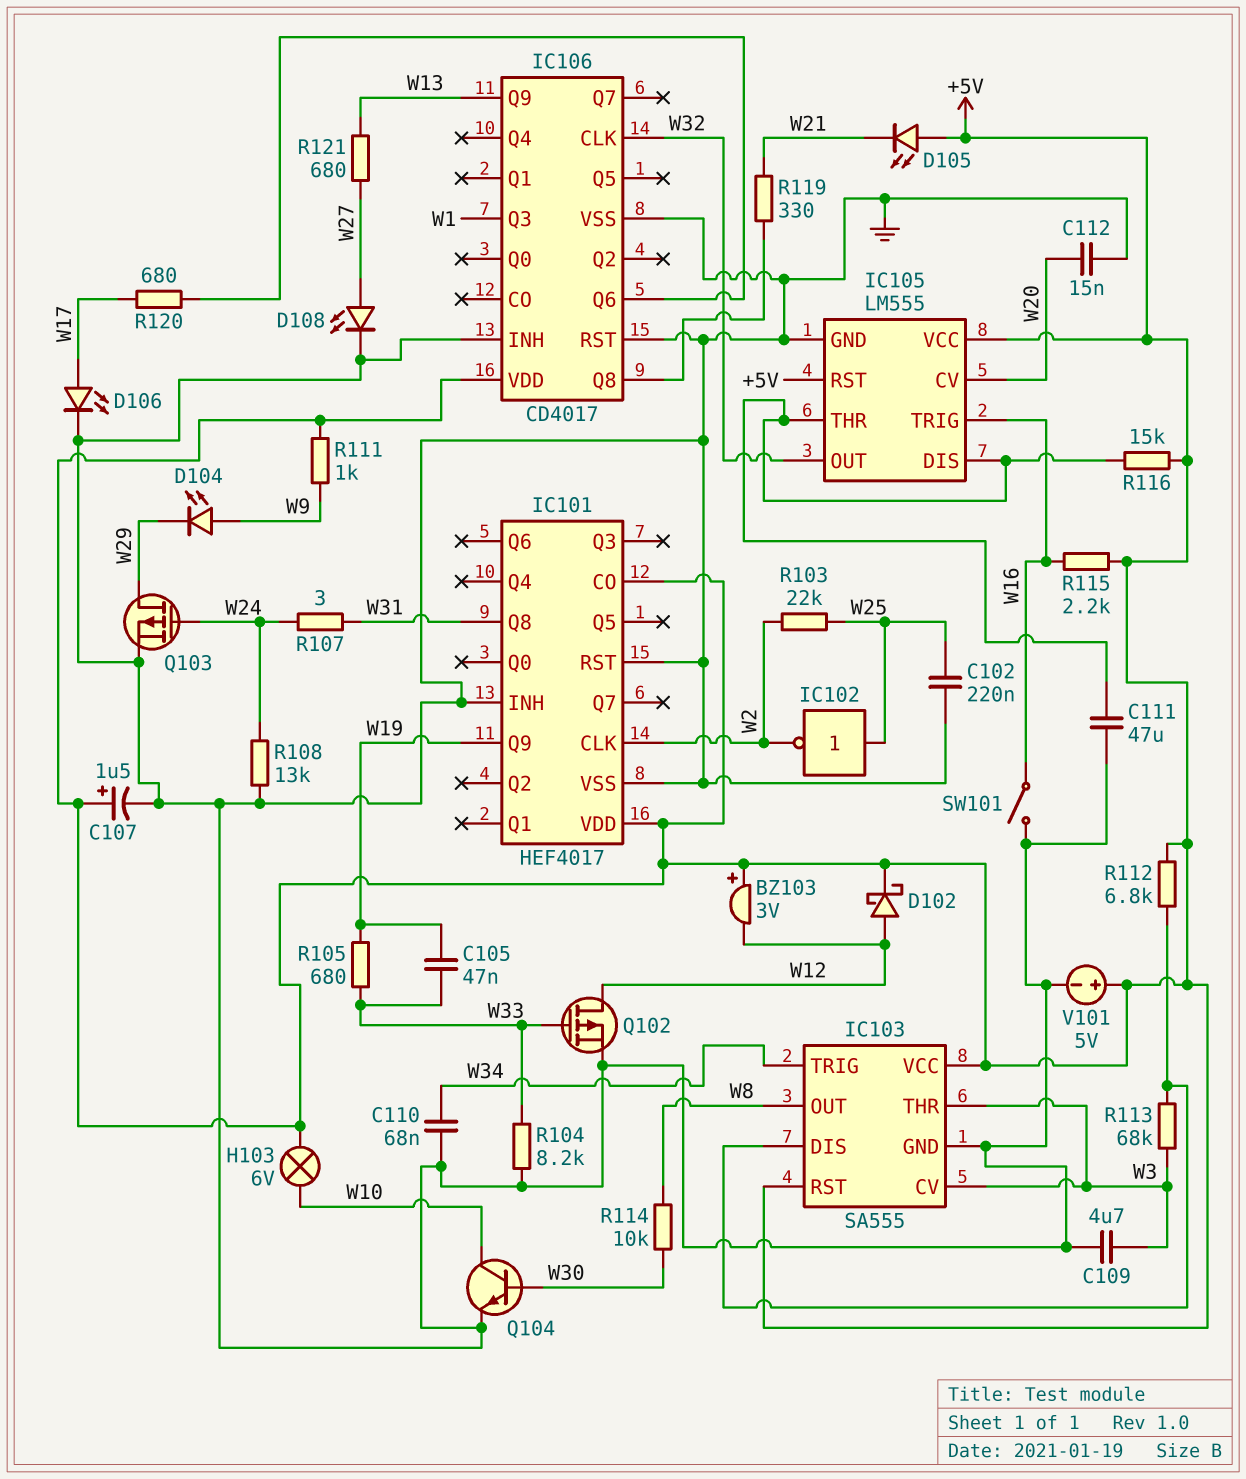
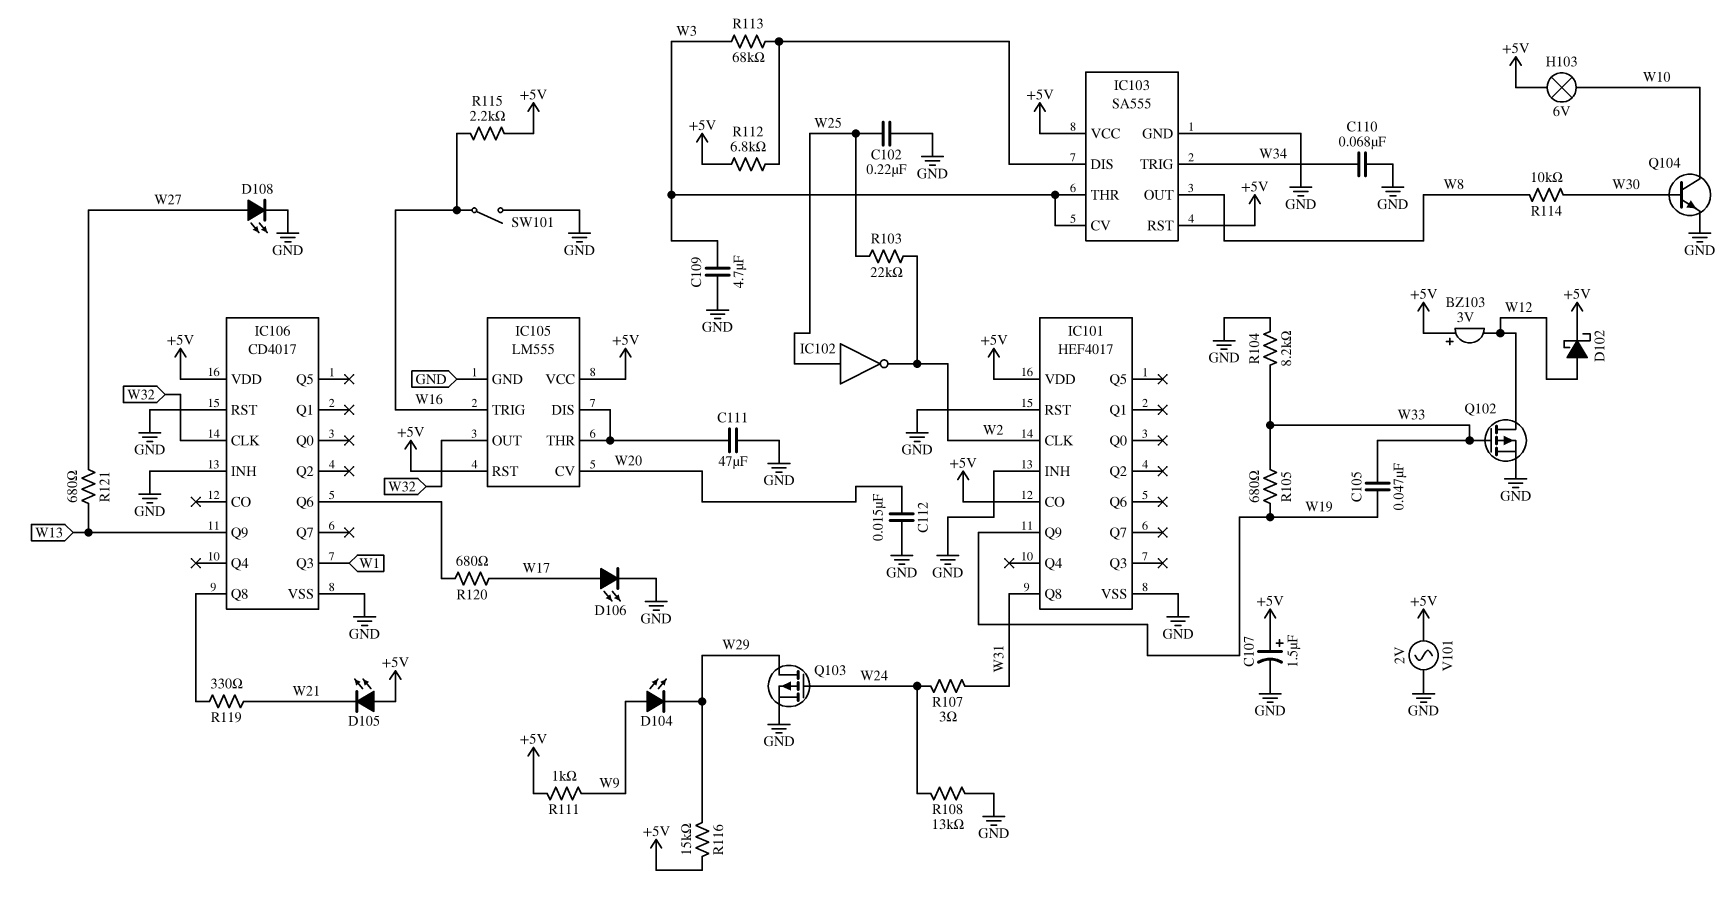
R116: 15k (+5V, IC105/DIS) -> 15k (+5V, W29)
V101: 5V (plus +5V, minus GND) -> AC 2V (+5V, GND)

